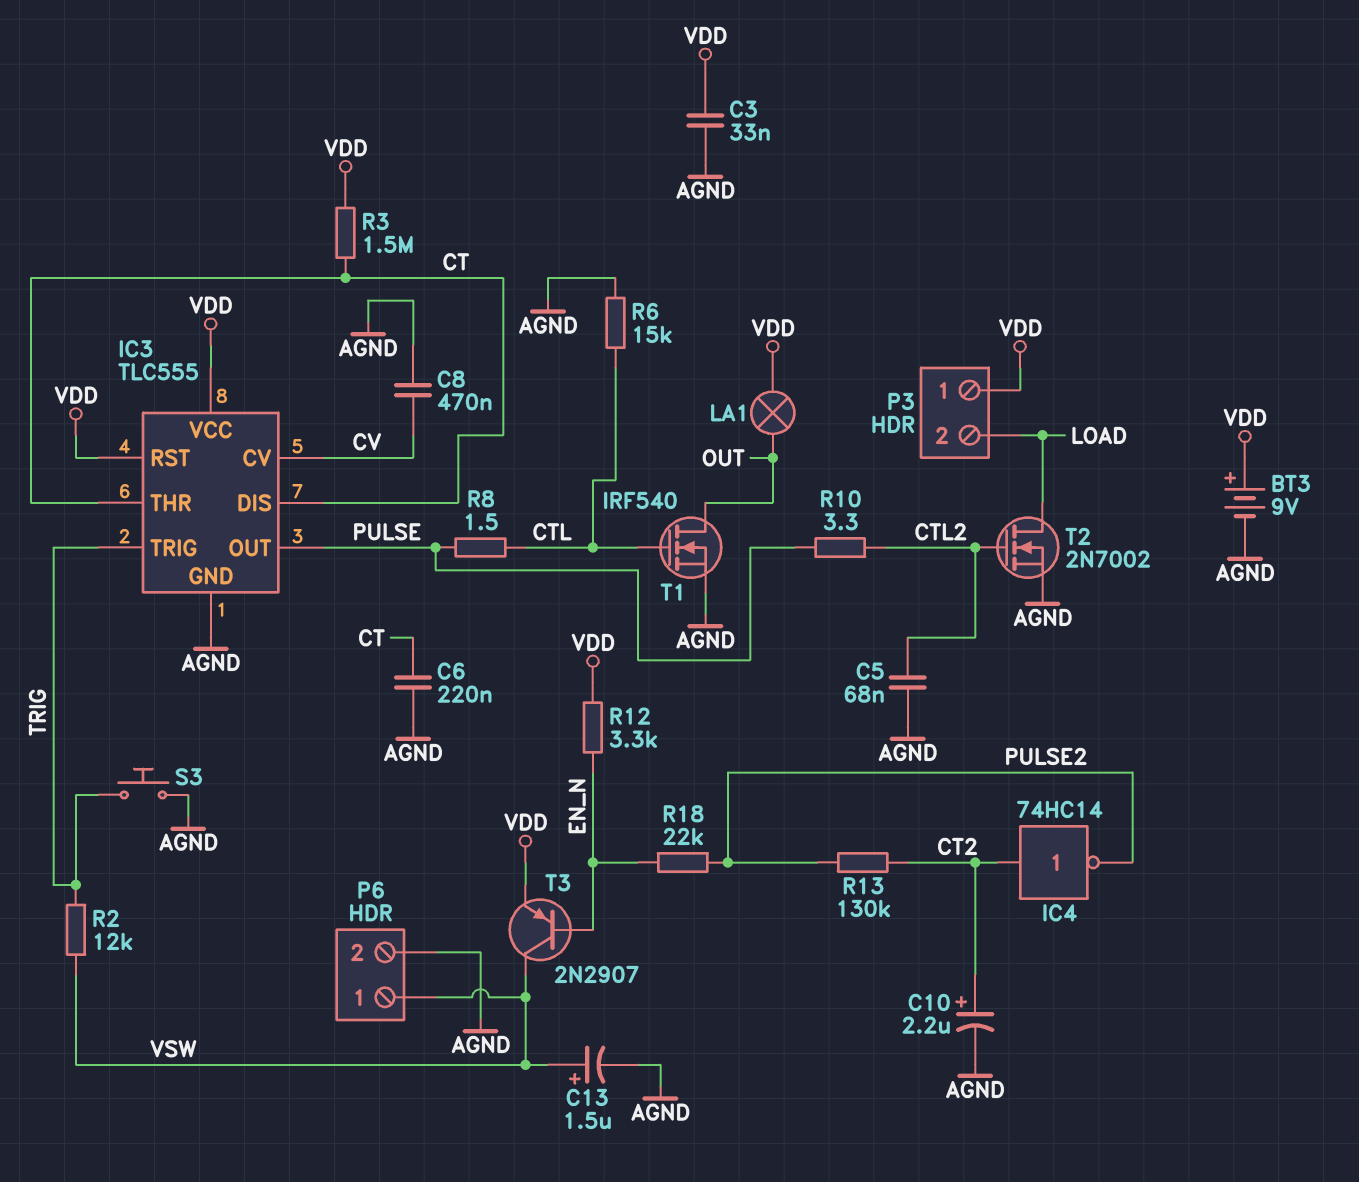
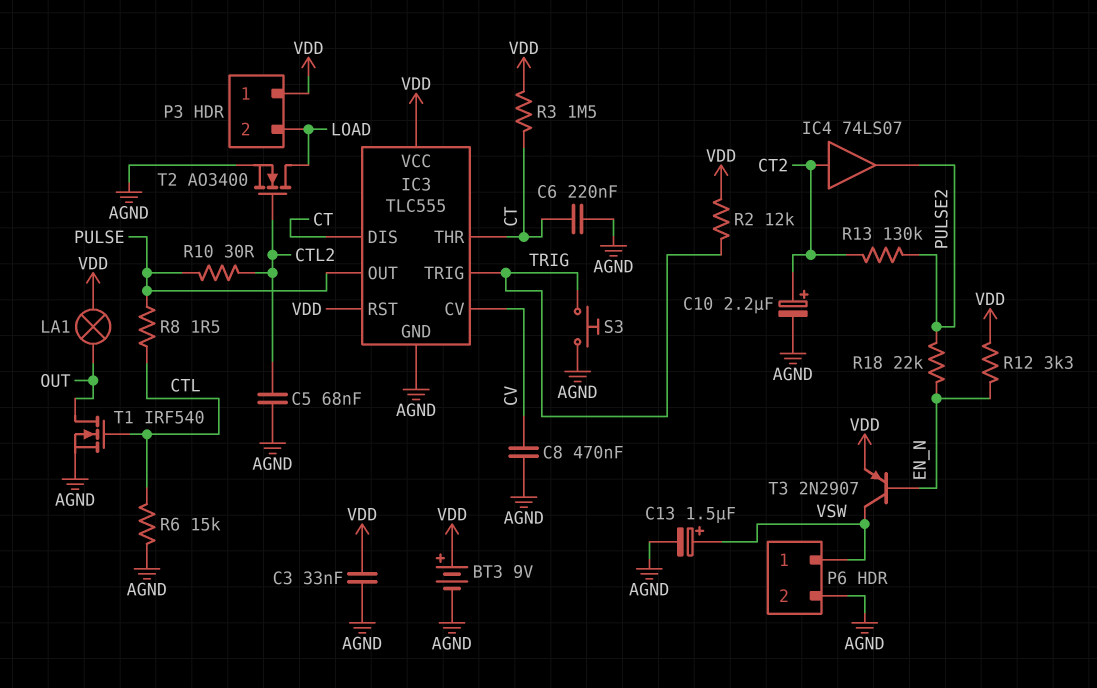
IC4: NOT 74HC14 (in CT2, out PULSE2) -> buffer 74LS07 (in CT2, out PULSE2)
R2: 12k (TRIG, VSW) -> 12k (TRIG, VDD)
R10: 3.3 (CTL2, PULSE) -> 30 (CTL2, PULSE)
T2: NMOS 2N7002 (G CTL2, D LOAD, S AGND) -> NMOS AO3400 (G CTL2, D LOAD, S AGND)

